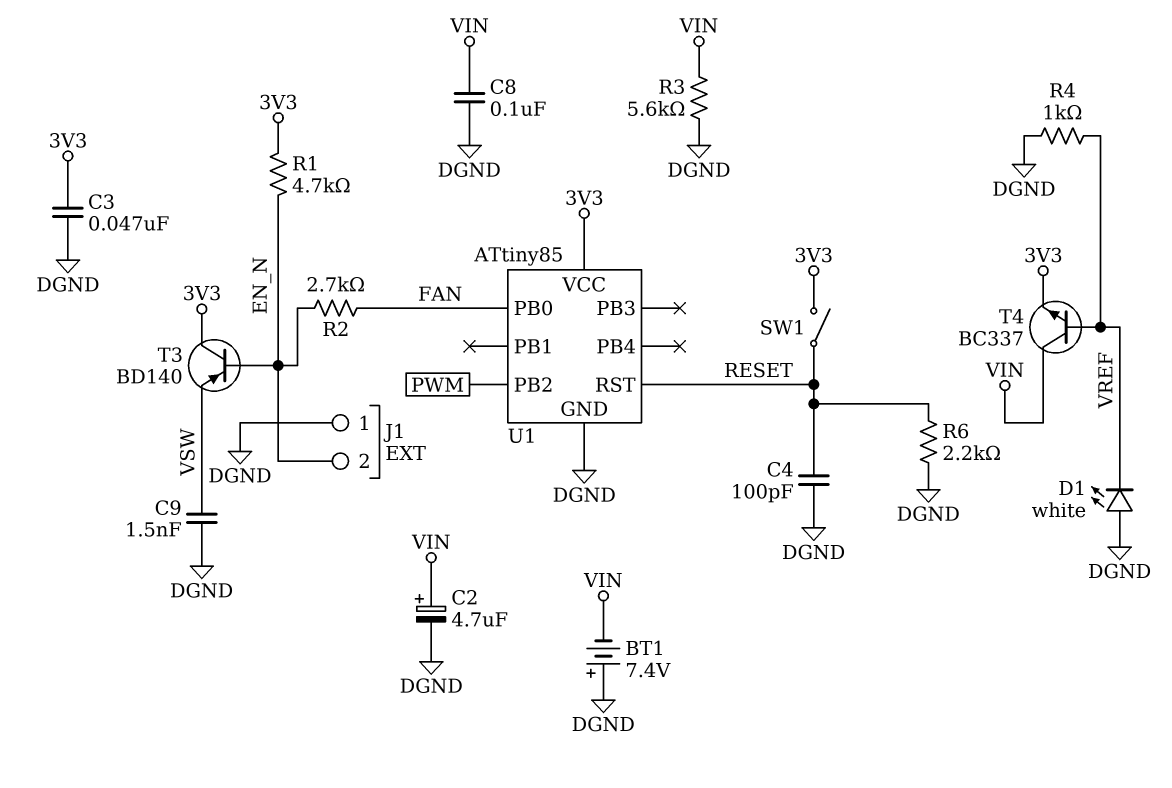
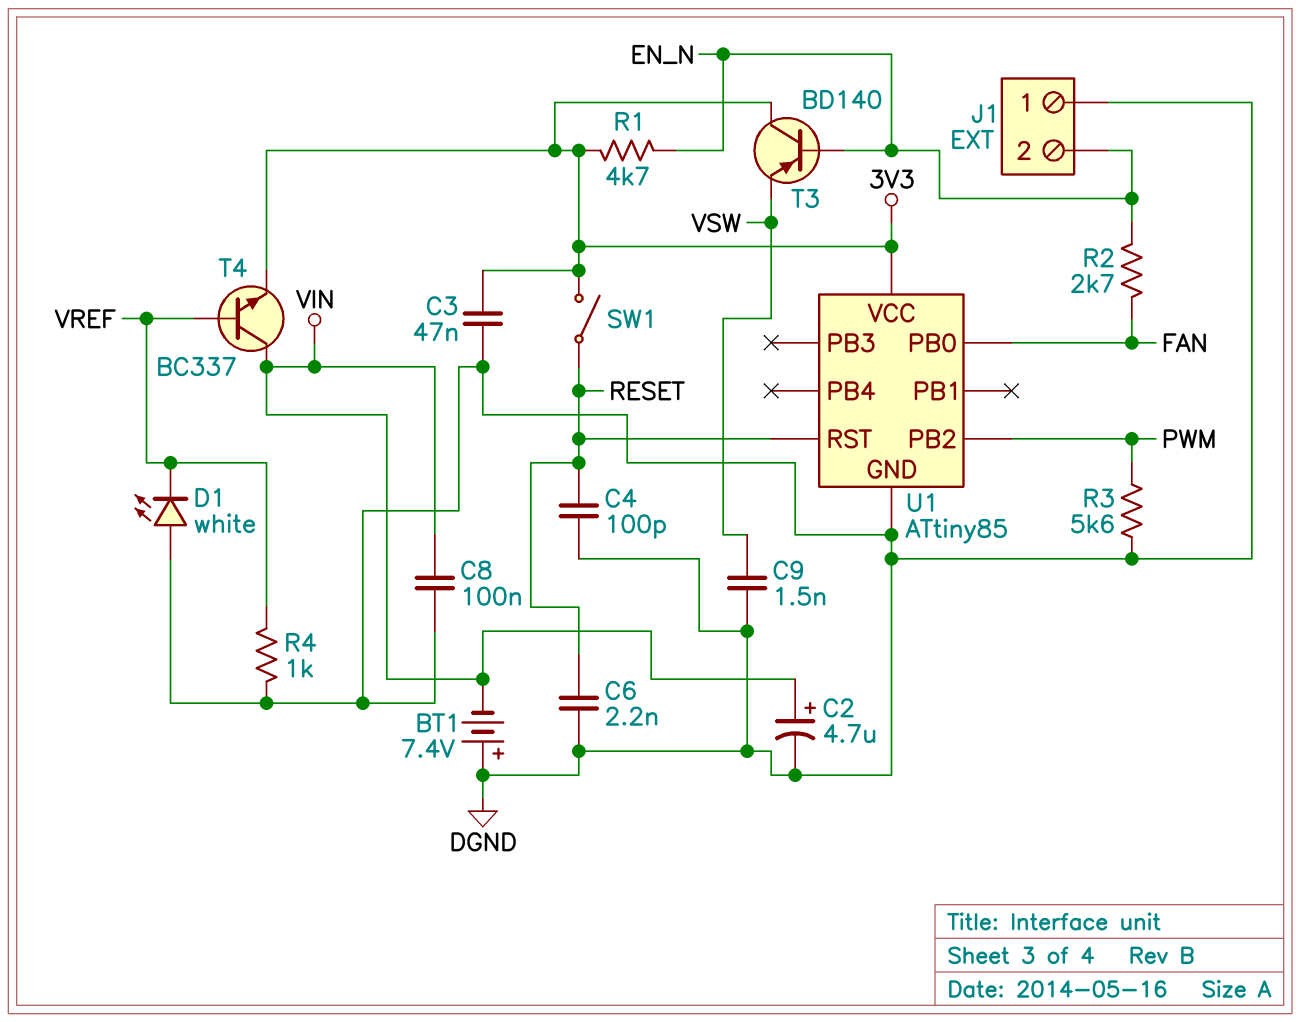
C6: none -> 2.2nF (DGND, RESET)
R3: 5.6k (DGND, VIN) -> 5.6k (DGND, PWM)
R6: 2.2k (DGND, RESET) -> none

